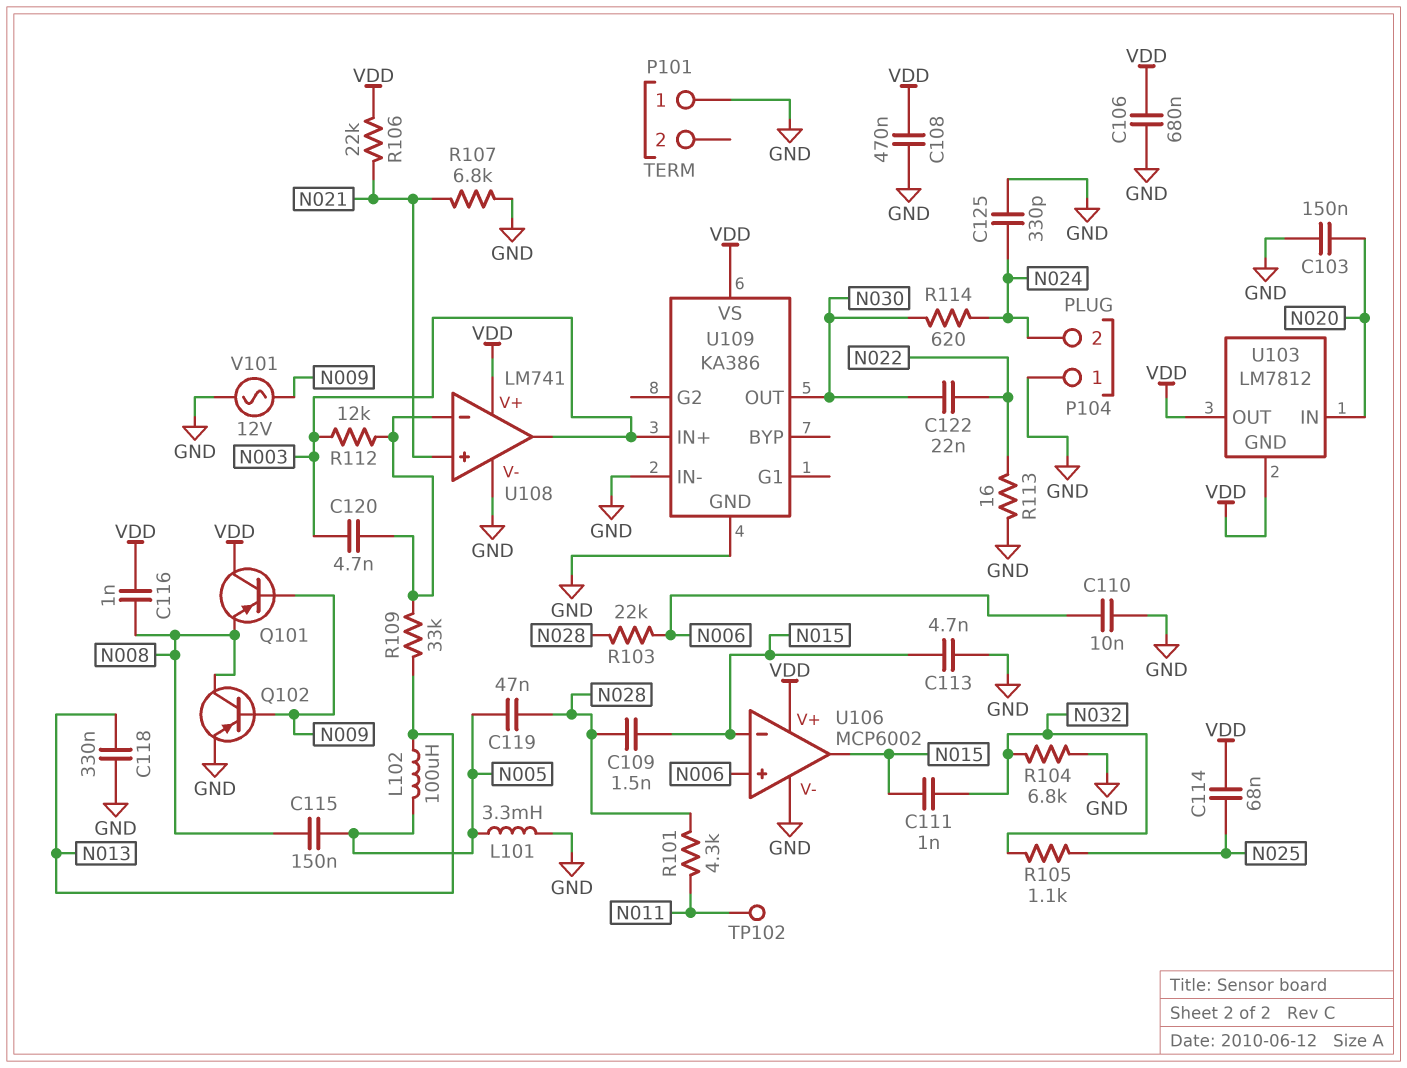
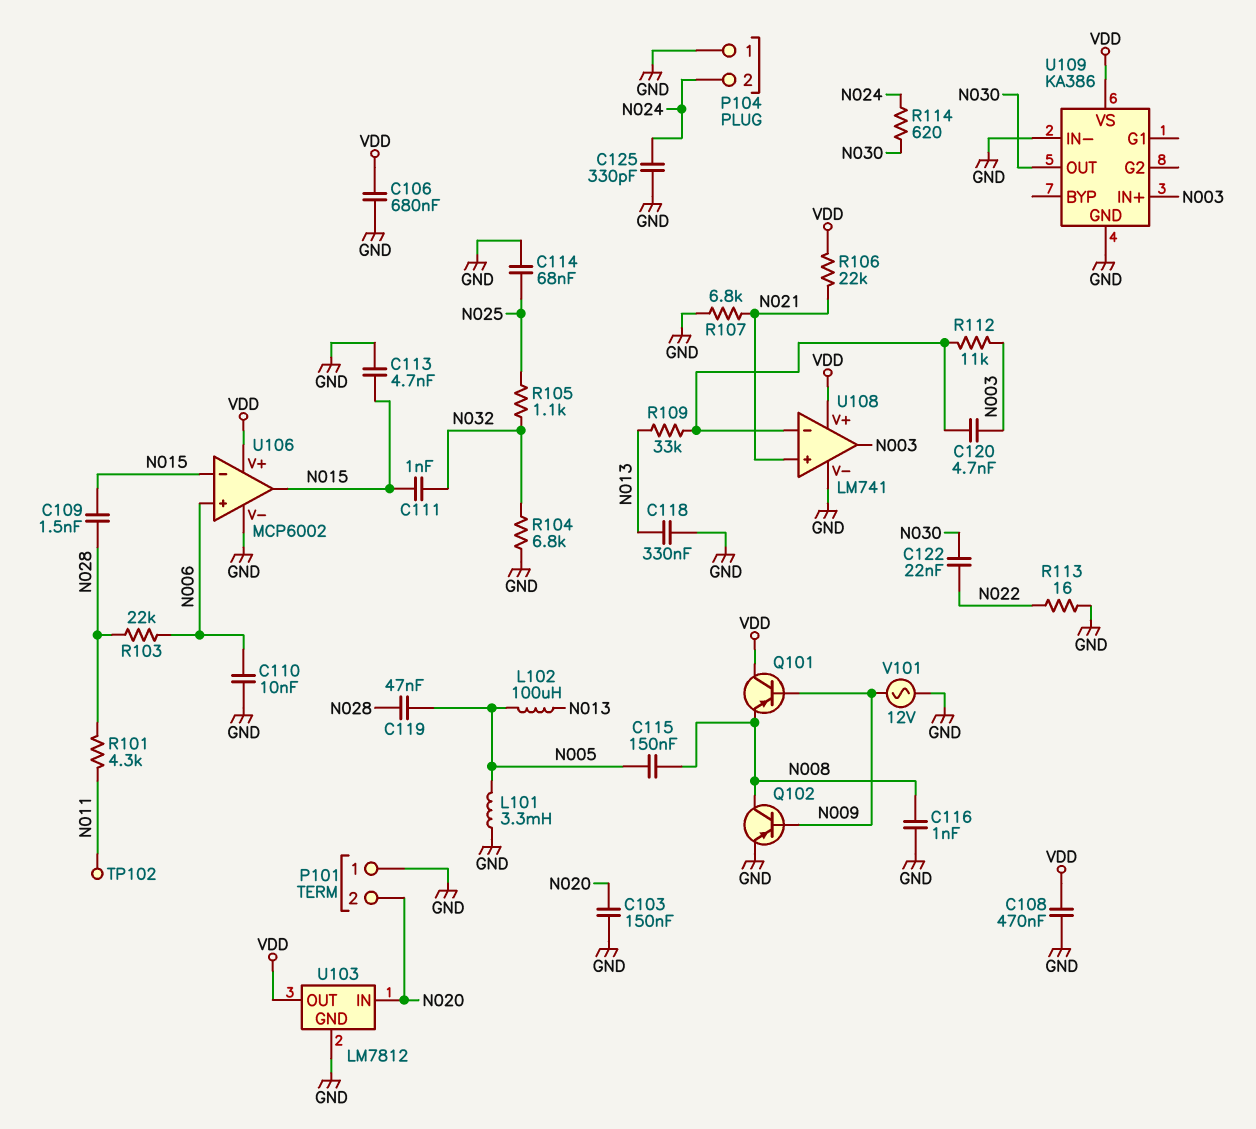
C114: 68nF (N025, VDD) -> 68nF (GND, N025)
C116: 1nF (N008, VDD) -> 1nF (GND, N008)
P101 pin 2: none -> N020
R112: 12k (N003, U108/in-) -> 11k (N003, U108/in-)
U103 pin GND: VDD -> GND

